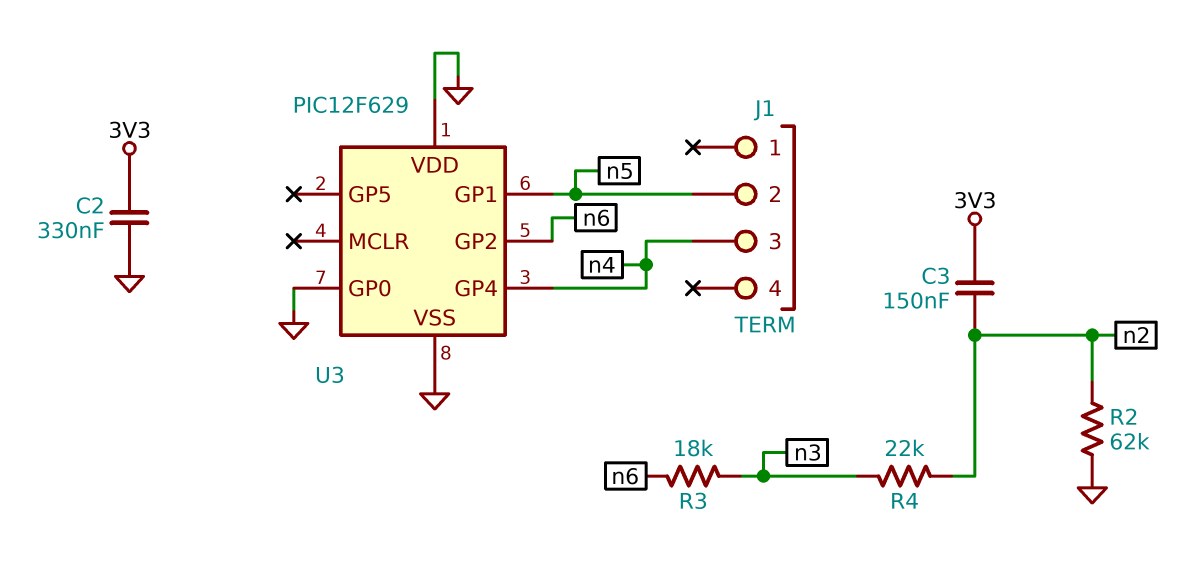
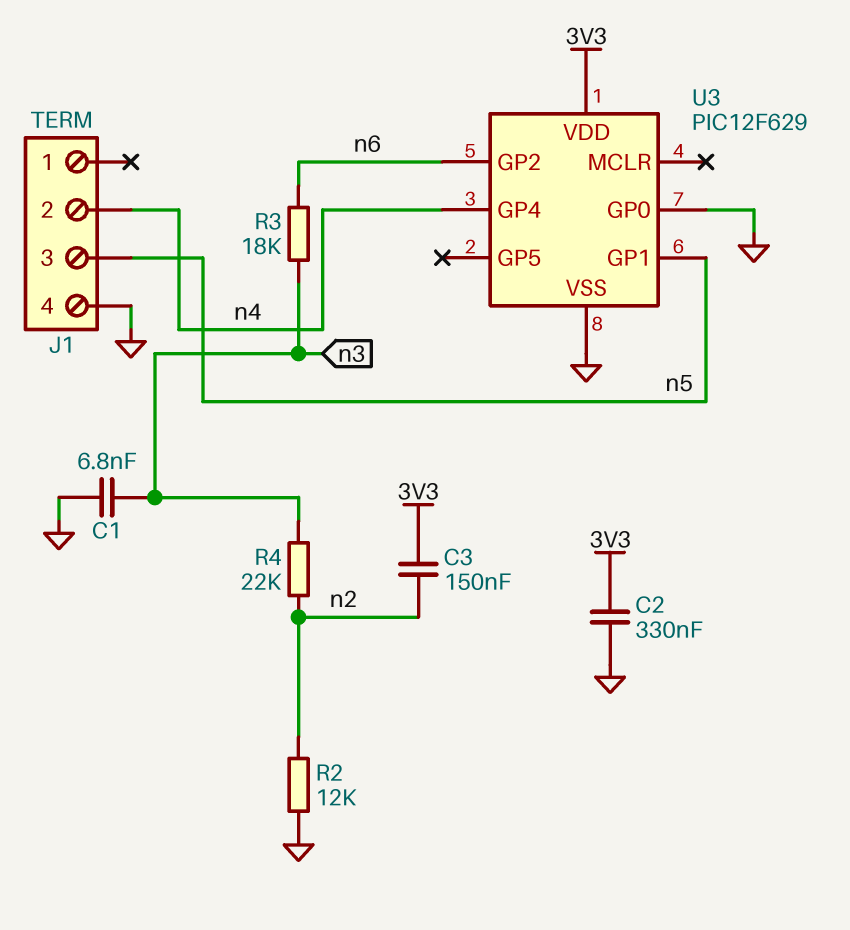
C1: none -> 6.8nF (GND, n3)
J1 pin 2: n5 -> n4
J1 pin 3: n4 -> n5
J1 pin 4: none -> GND
R2: 62k (GND, n2) -> 12k (GND, n2)
U3 pin VDD: GND -> 3V3

